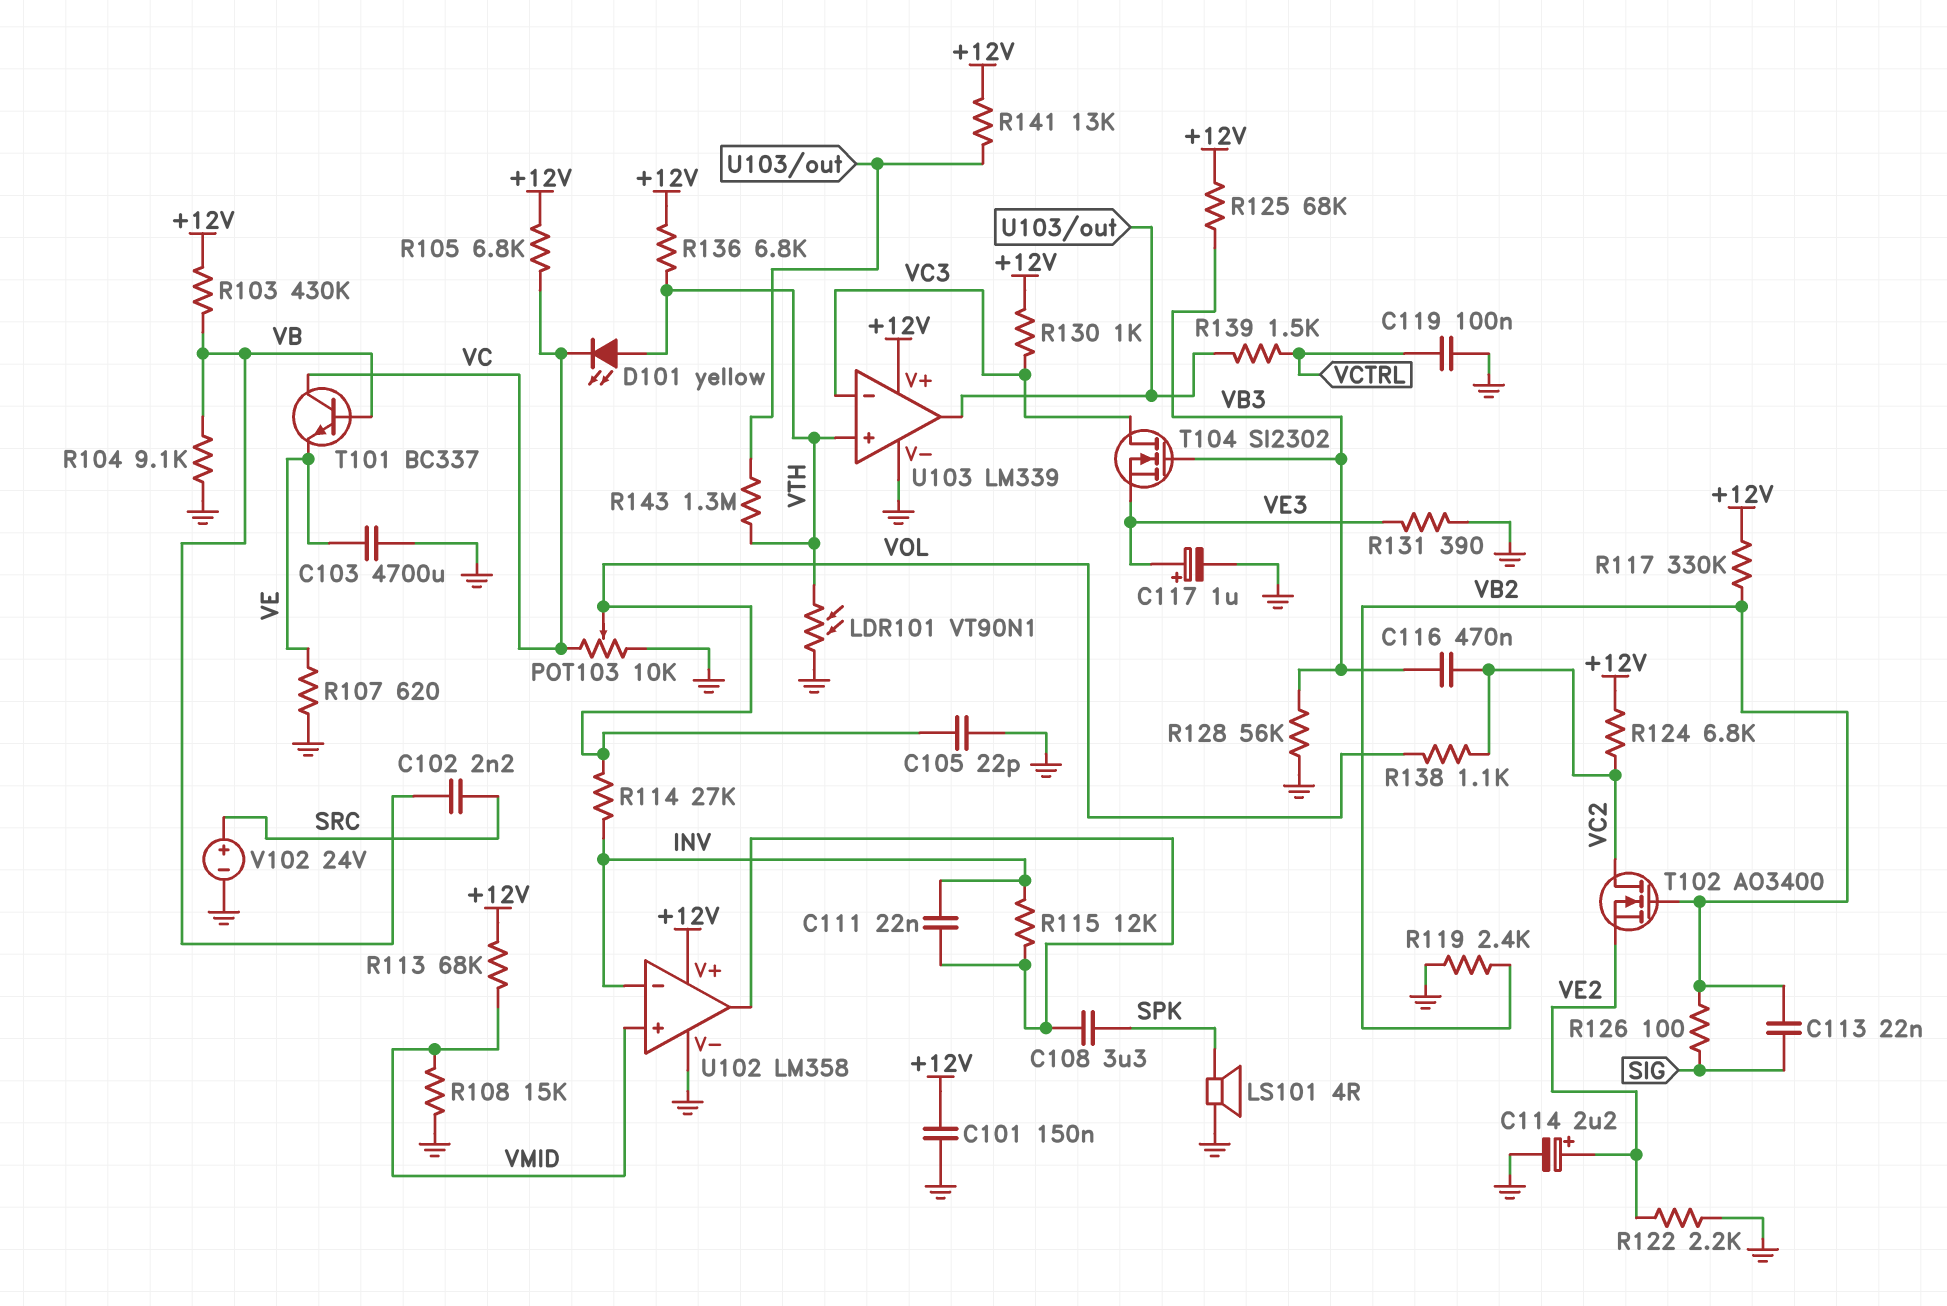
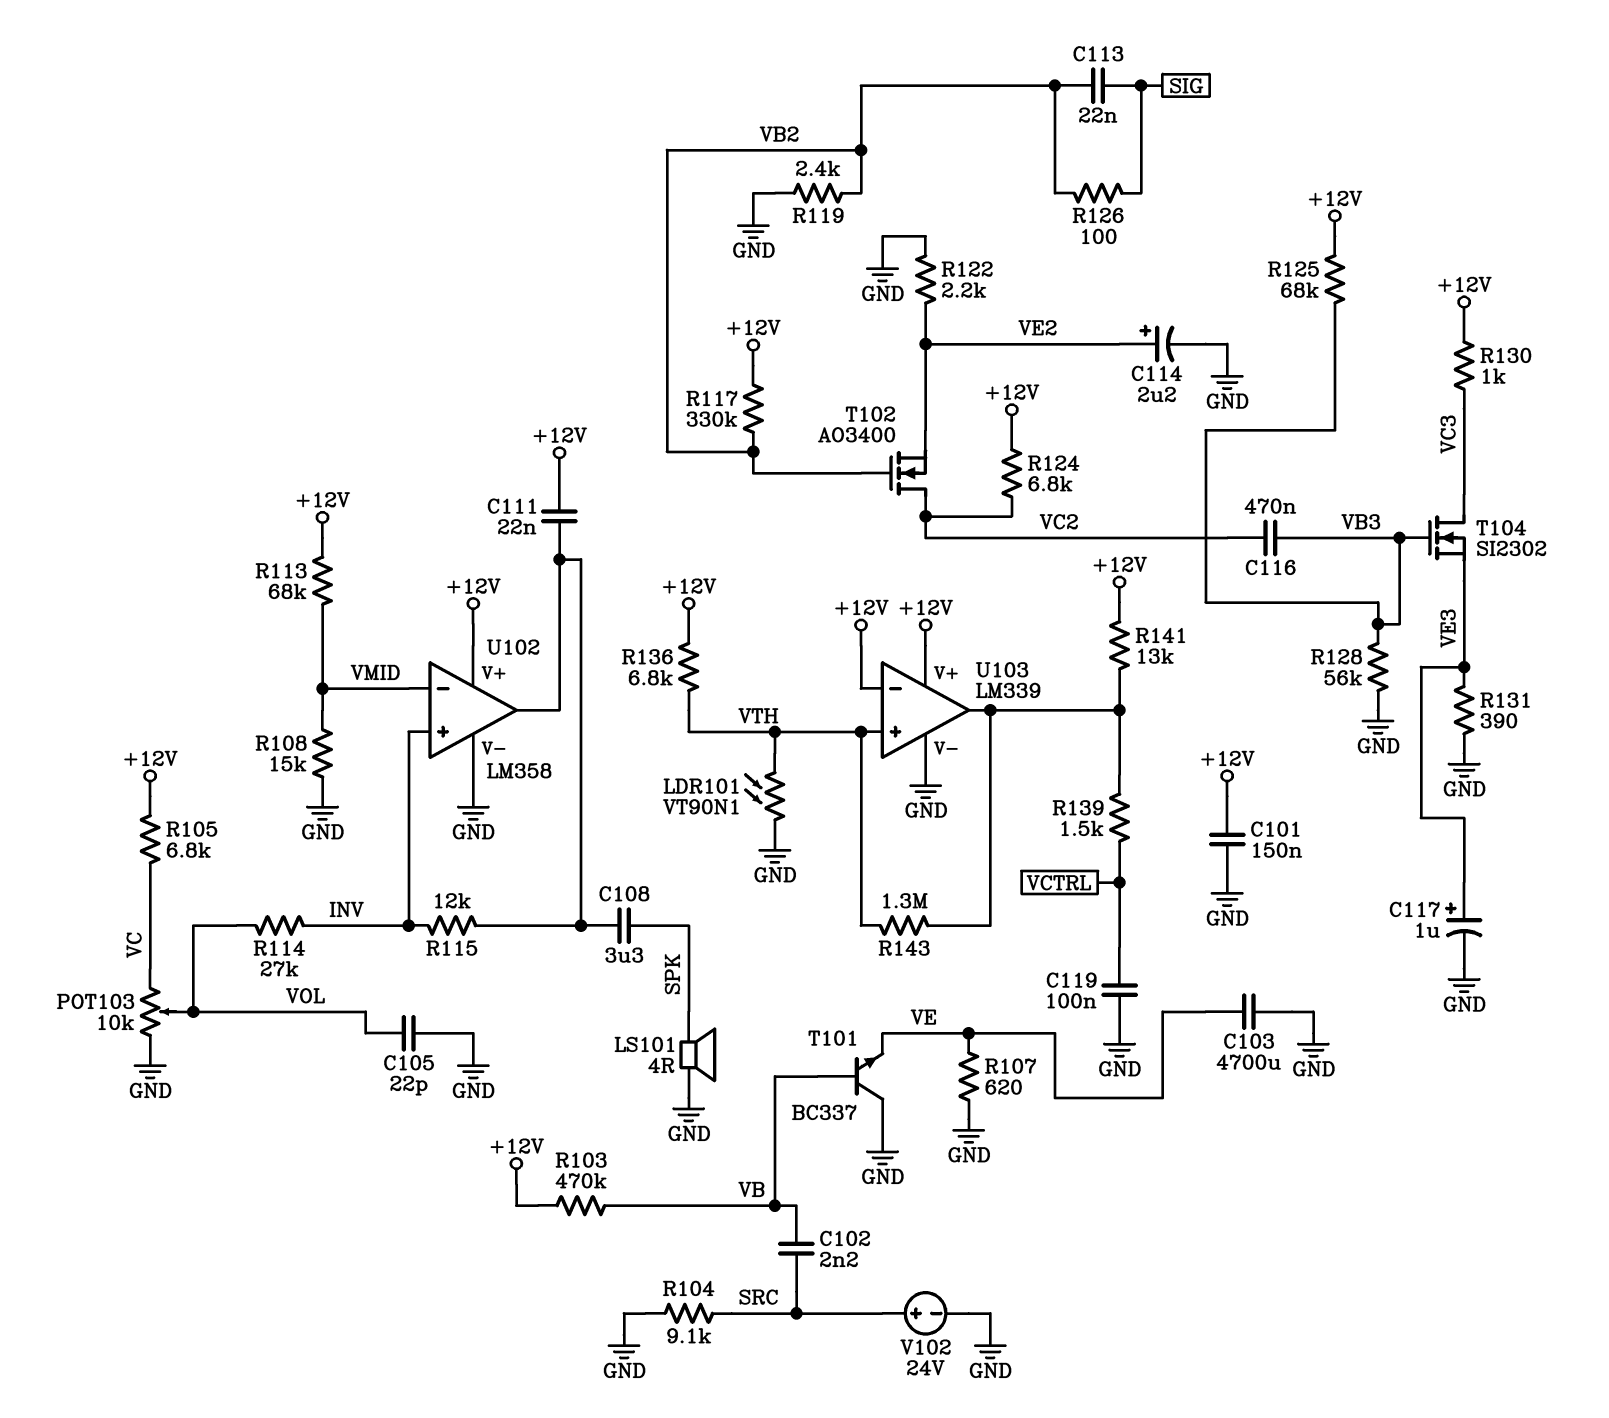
C111: 22nF (INV, U102/out) -> 22nF (+12V, U102/out)
D101: LED yellow (A VTH, K VC) -> none
R103: 430k (+12V, VB) -> 470k (+12V, VB)
R104: 9.1k (GND, VB) -> 9.1k (GND, SRC)
R138: 1.1k (VC2, VOL) -> none
T101: NPN BC337 (B VB, C VC, E VE) -> NPN BC337 (B VB, C GND, E VE)
U102 pin in+: VMID -> INV
U102 pin in-: INV -> VMID
U103 pin in-: VC3 -> +12V

